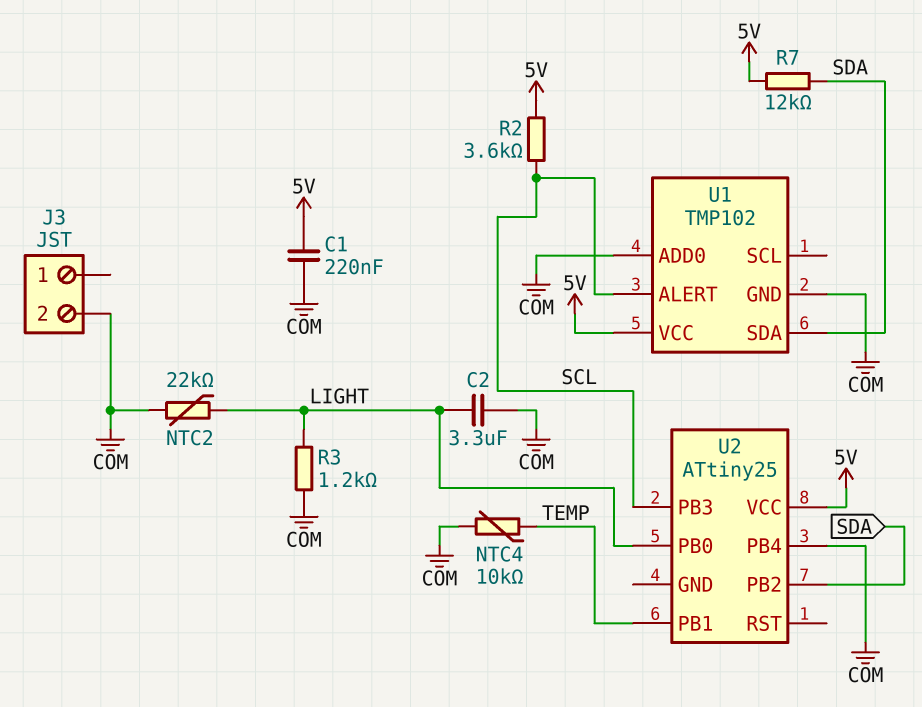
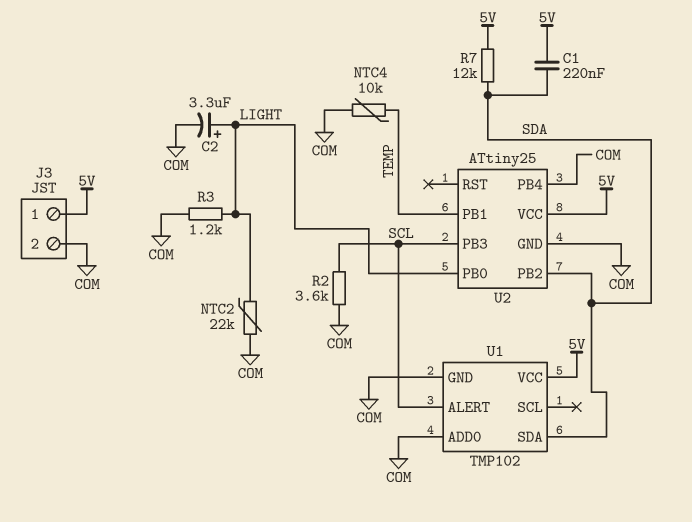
C1: 220nF (5V, COM) -> 220nF (5V, SDA)
C2: 3.3uF (COM, LIGHT) -> 3.3uF (plus LIGHT, minus COM)
J3 pin 1: none -> 5V
R2: 3.6k (5V, SCL) -> 3.6k (COM, SCL)
U2 pin GND: none -> COM

